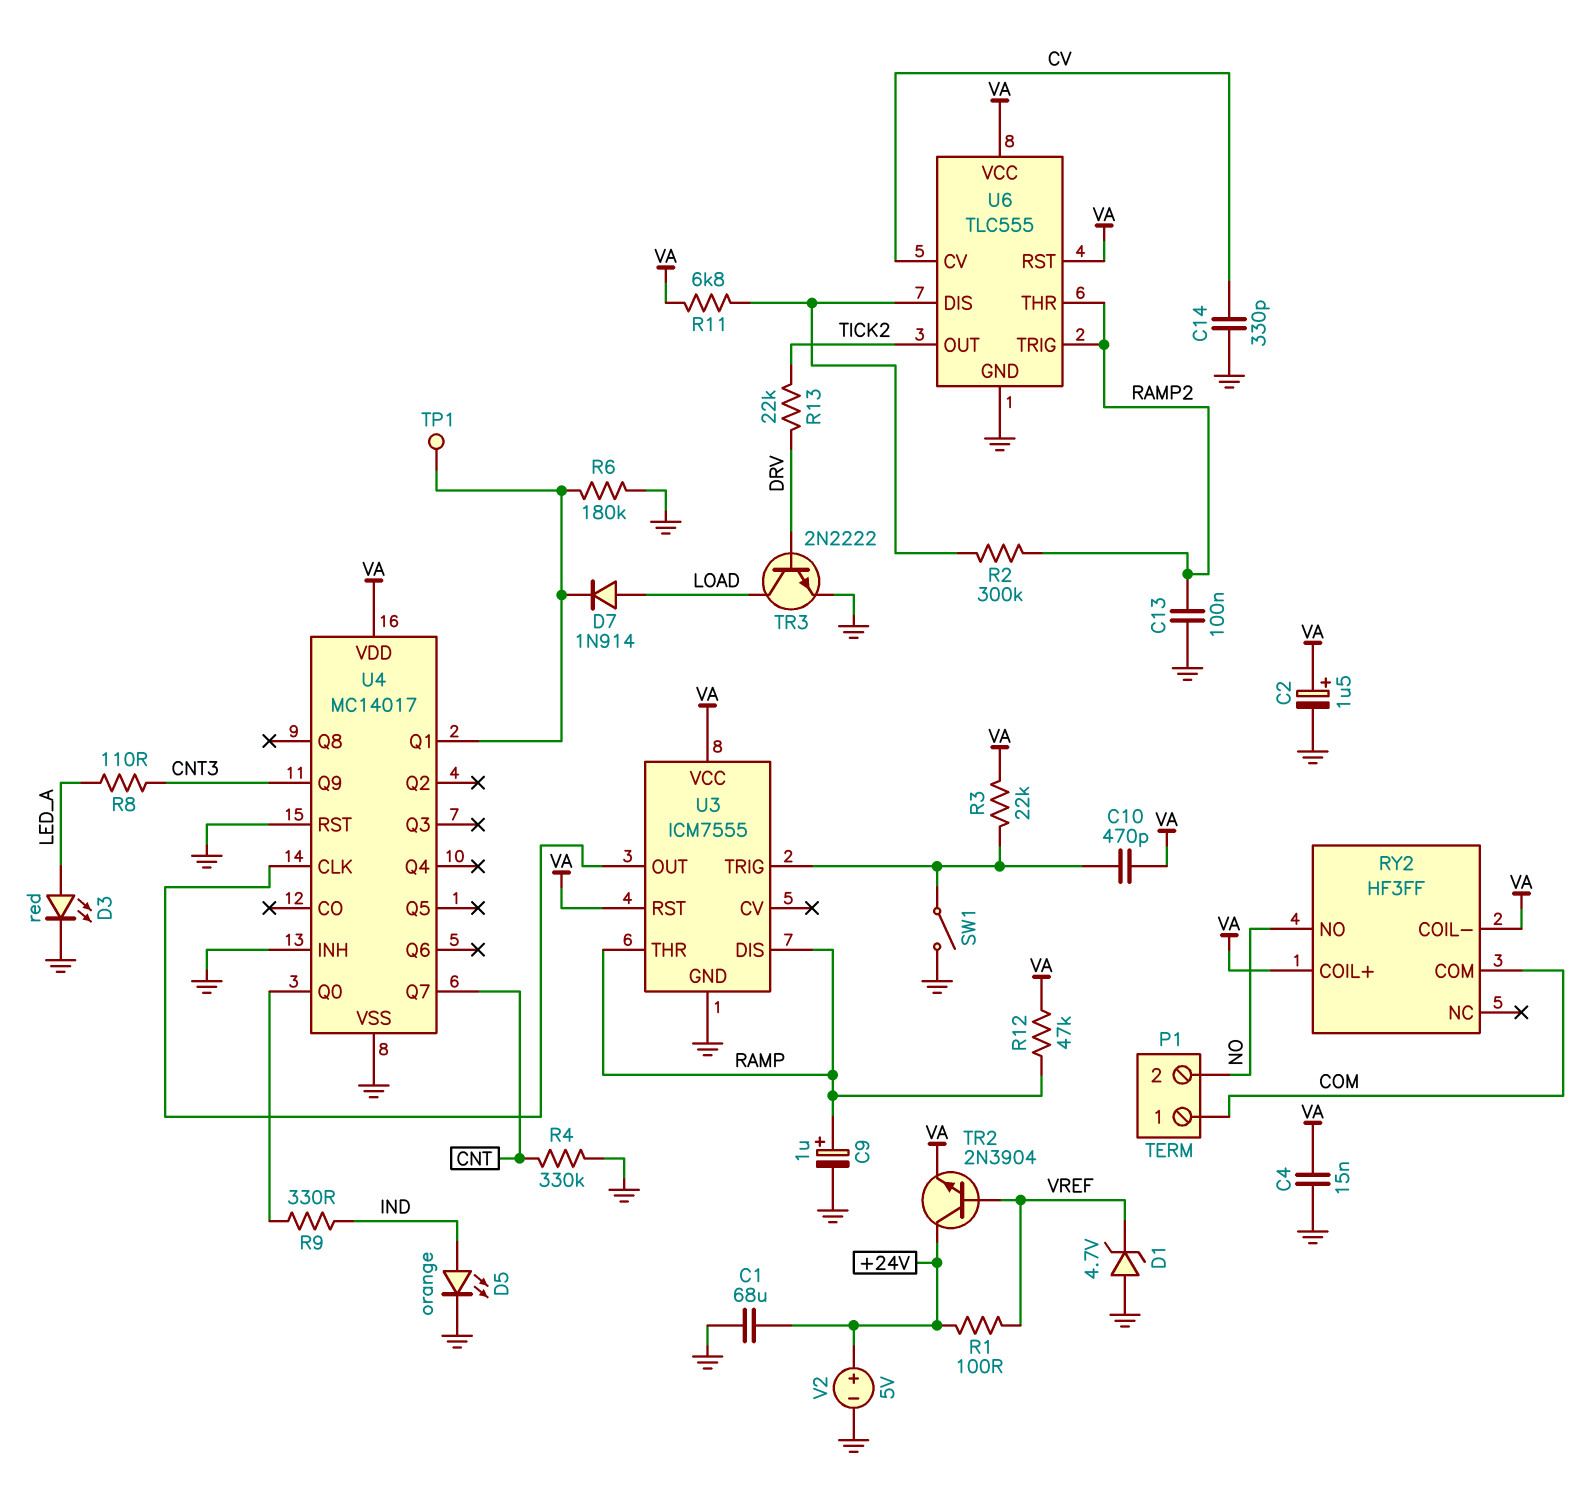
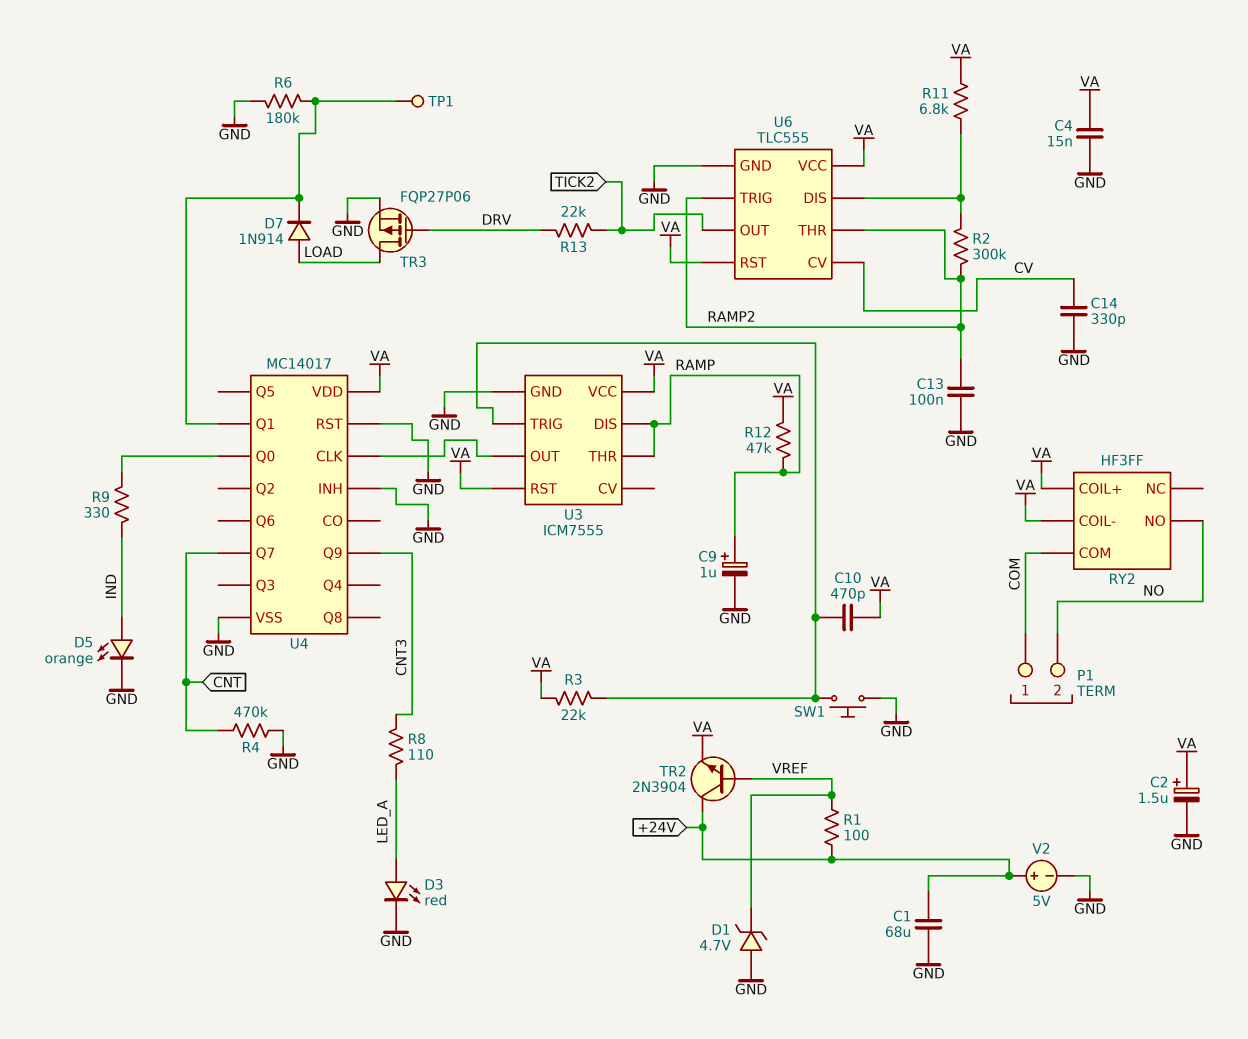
R4: 330k (CNT, GND) -> 470k (CNT, GND)
SW1: switch (GND, U3/TRIG) -> button (GND, U3/TRIG)
TR3: NPN 2N2222 (B DRV, C LOAD, E GND) -> PMOS FQP27P06 (G DRV, D LOAD, S GND)

